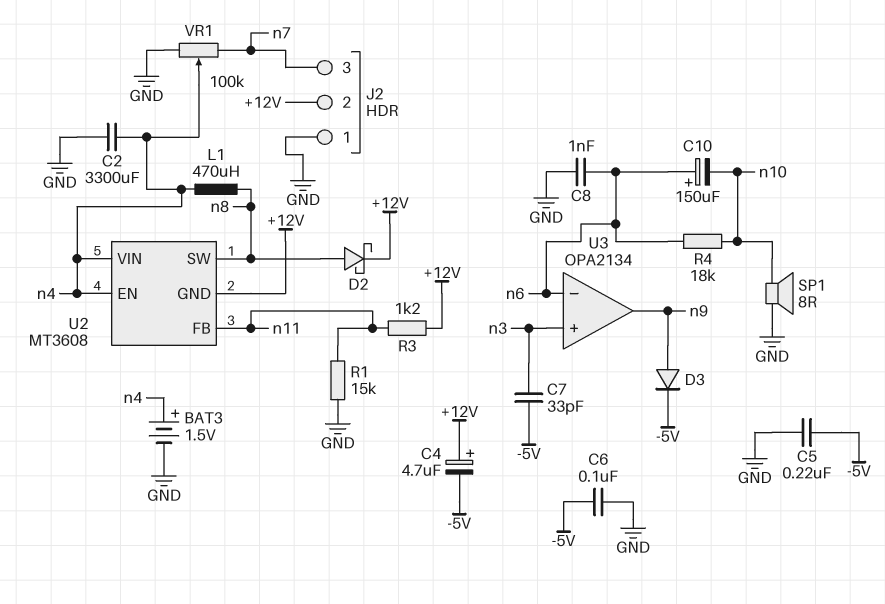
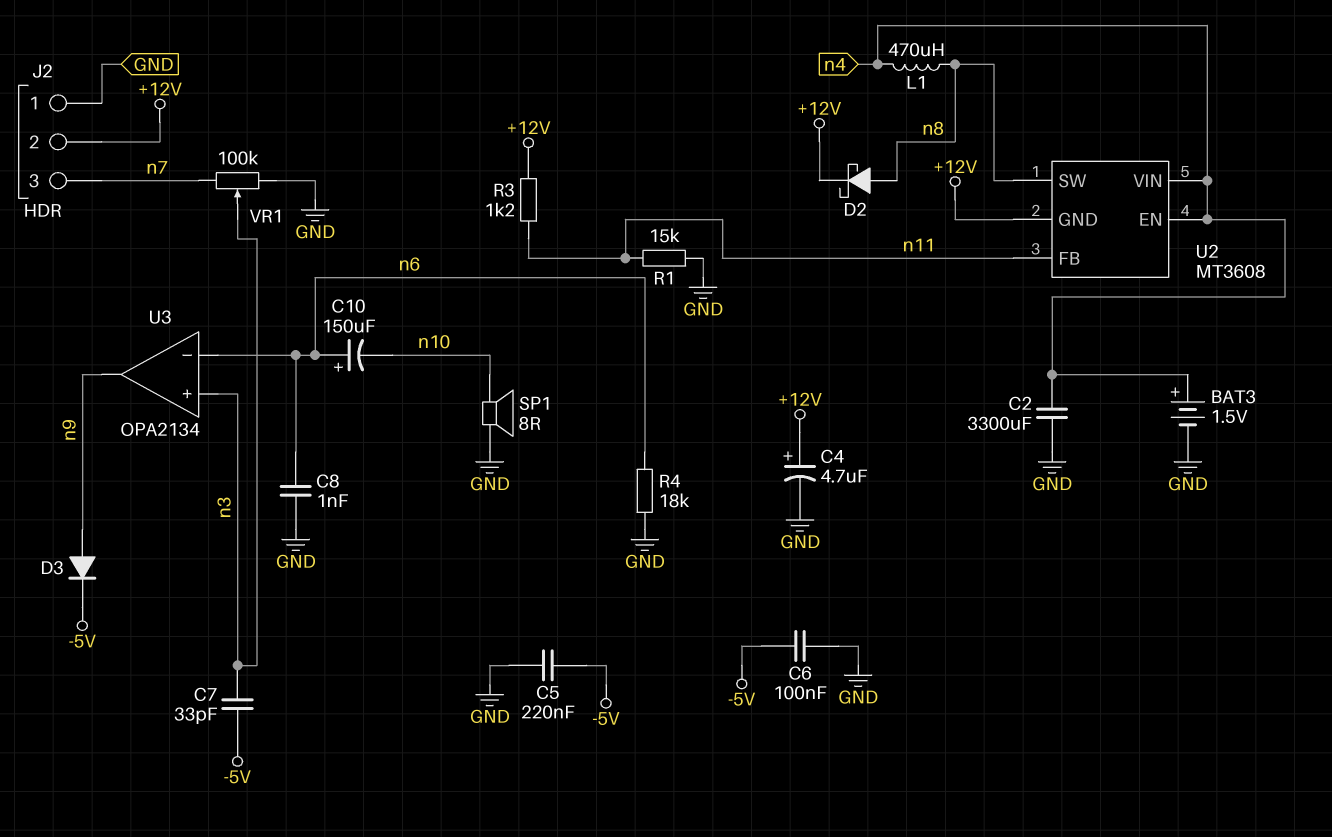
C4: 4.7uF (plus +12V, minus -5V) -> 4.7uF (plus +12V, minus GND)
R4: 18k (n6, n10) -> 18k (GND, n6)
VR1: 100k (GND, n7, wiper n4) -> 100k (GND, n7, wiper n3)

